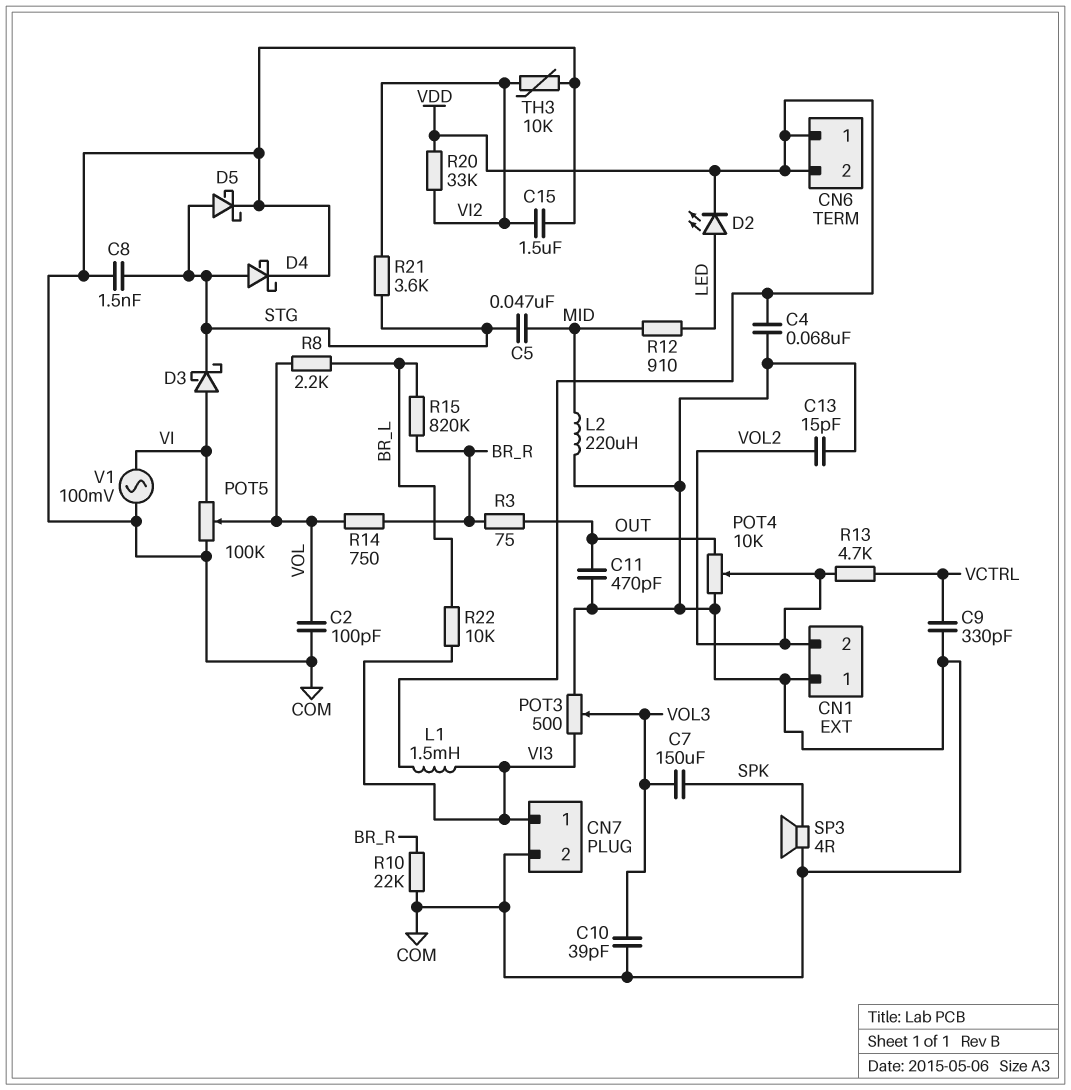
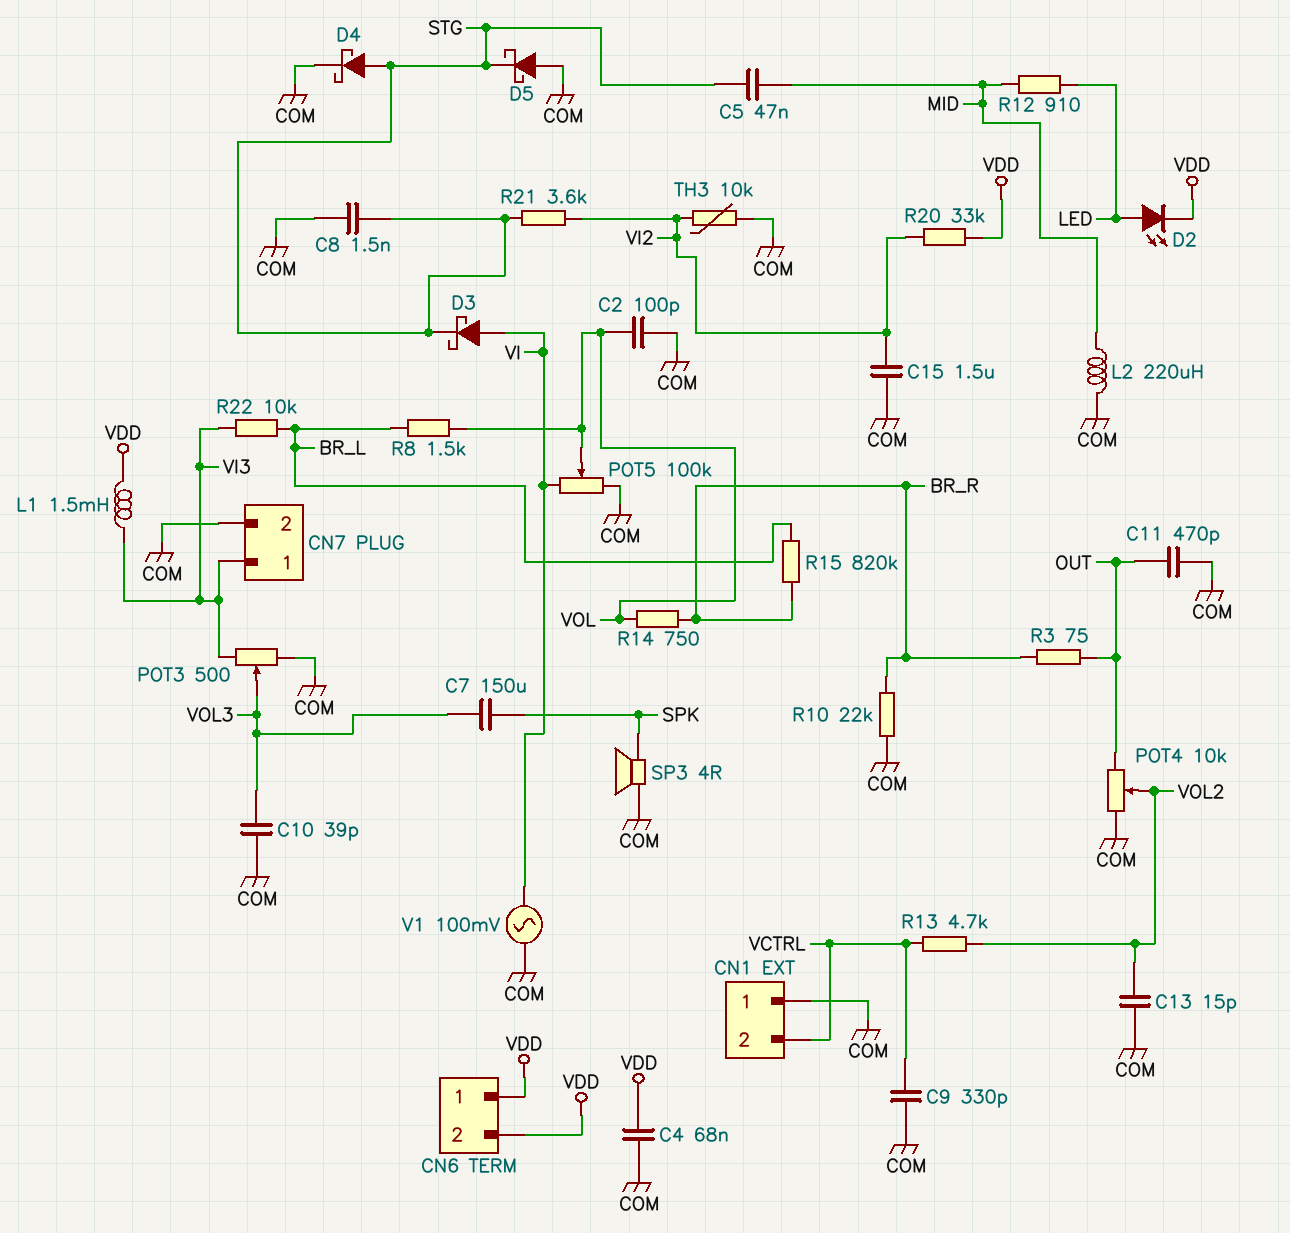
CN1 pin 2: VOL2 -> VCTRL
D5: schottky (A STG, K COM) -> schottky (A COM, K STG)
R8: 2.2k (BR_L, VOL) -> 1.5k (BR_L, VOL)

